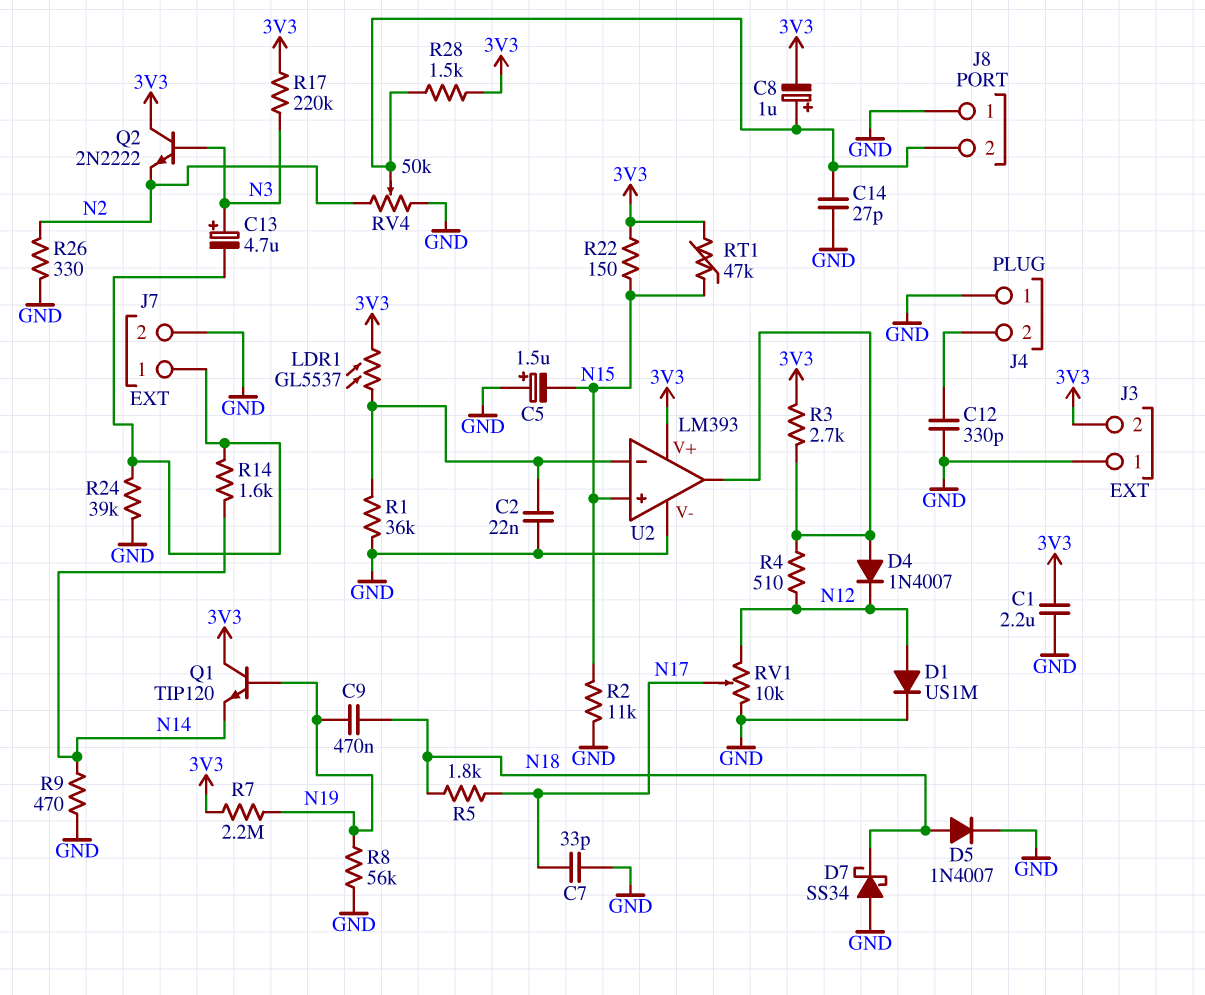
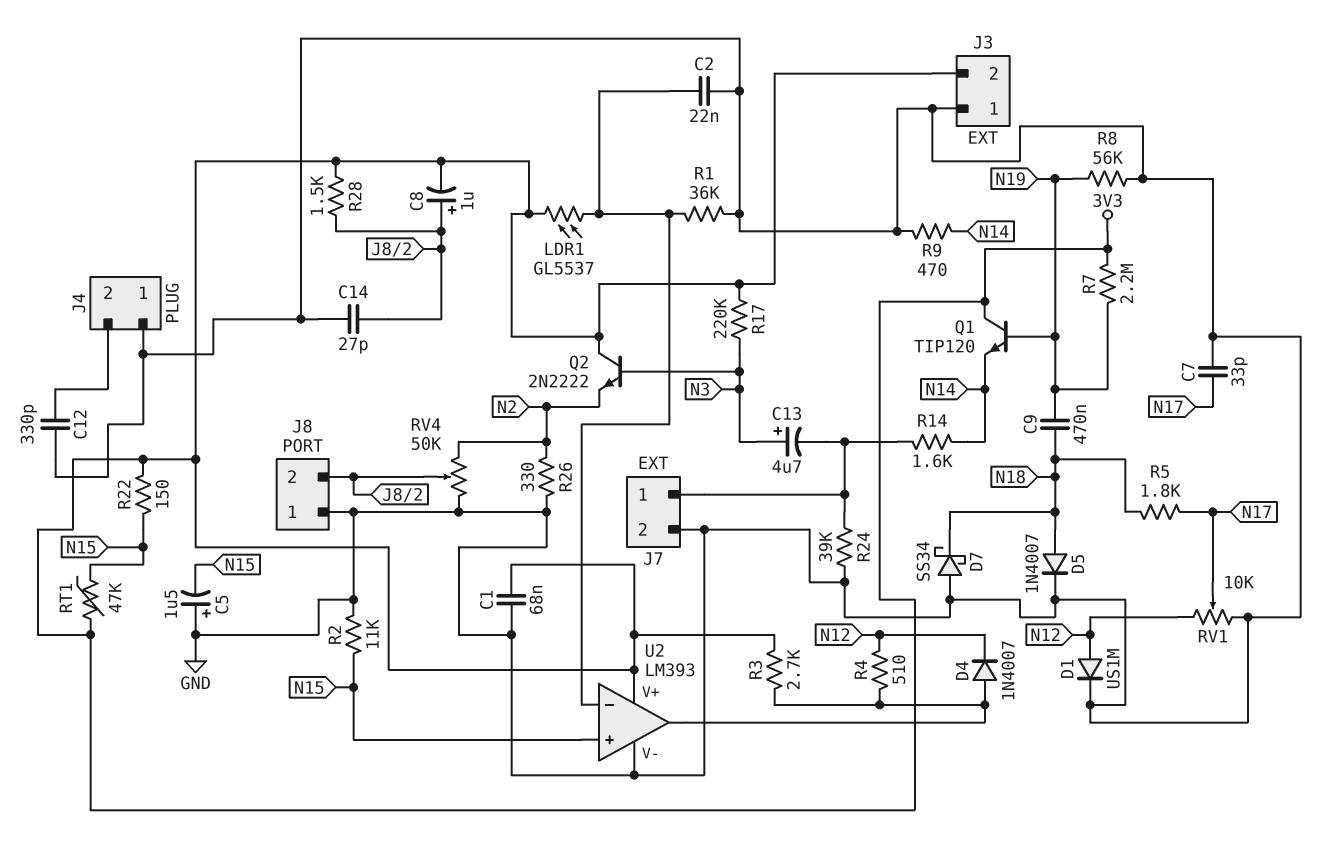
C1: 2.2uF (3V3, GND) -> 68nF (3V3, GND)

